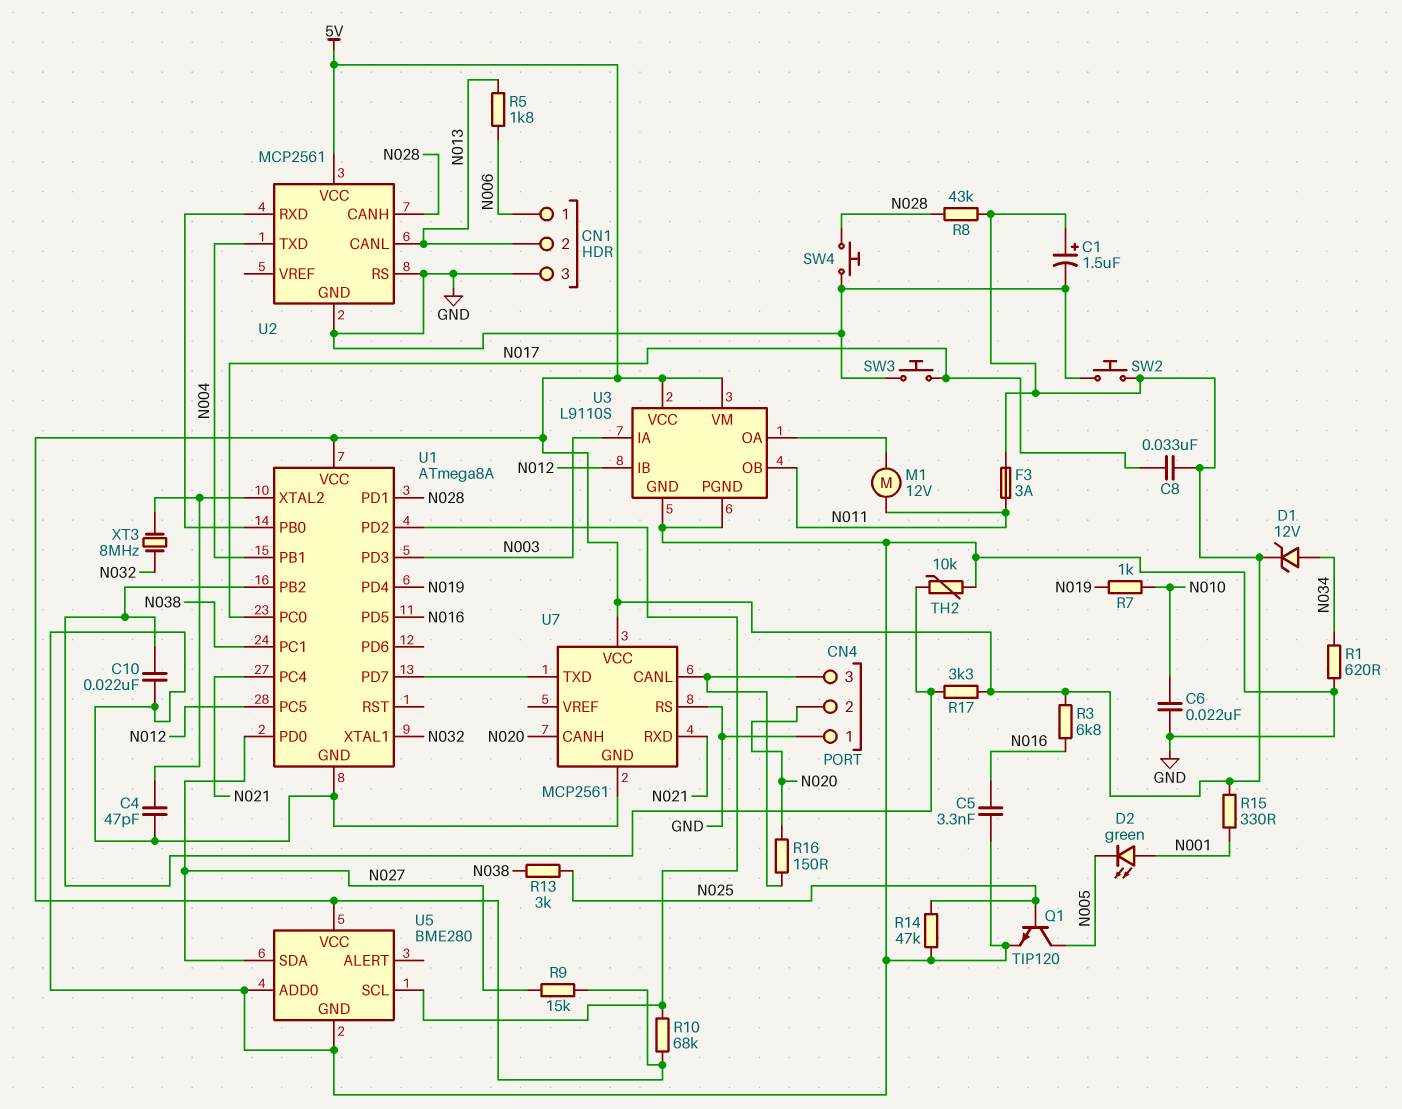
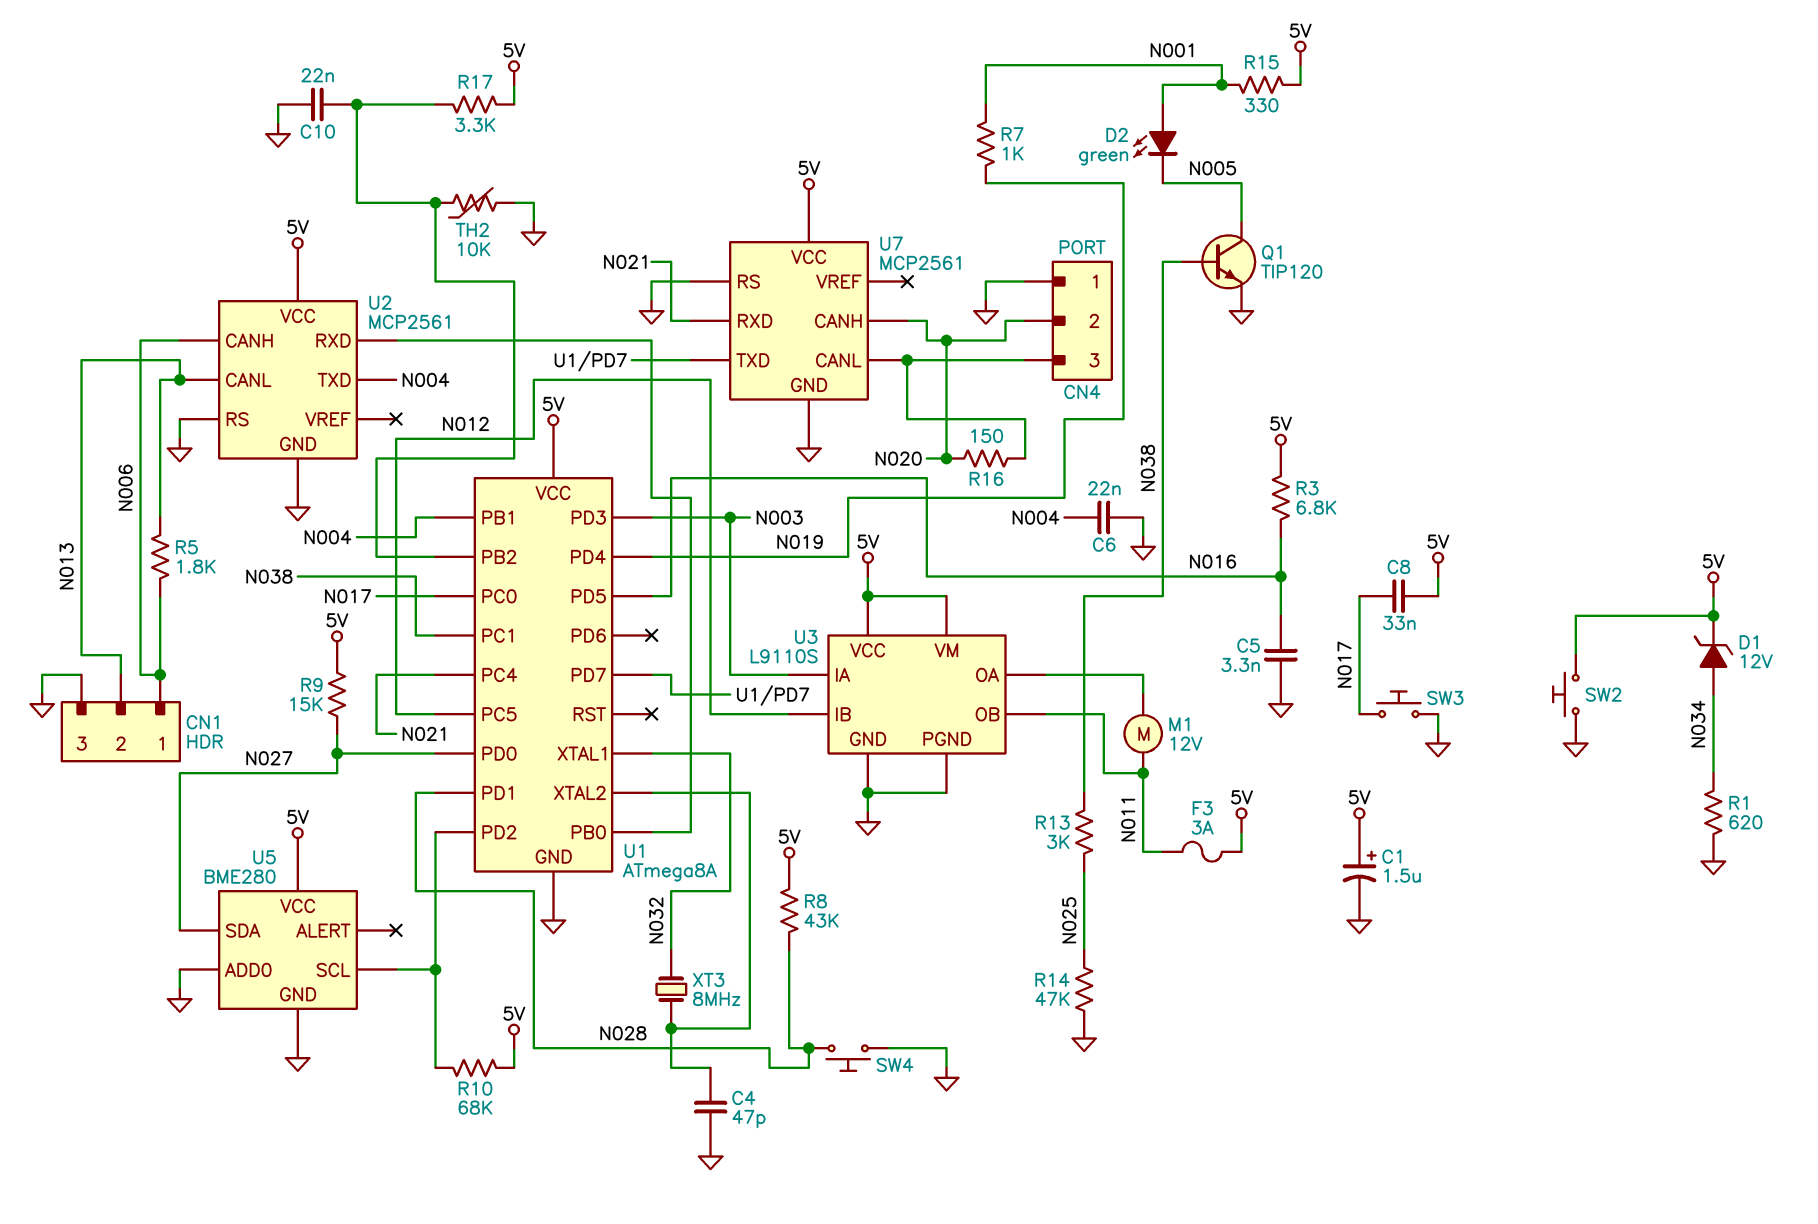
C6: 22nF (GND, N010) -> 22nF (GND, N004)
Q1: NPN TIP120 (B N025, C N005, E GND) -> NPN TIP120 (B N038, C N005, E GND)
R7: 1k (N010, N019) -> 1k (N001, N019)
U2 pin CANH: N028 -> N006

